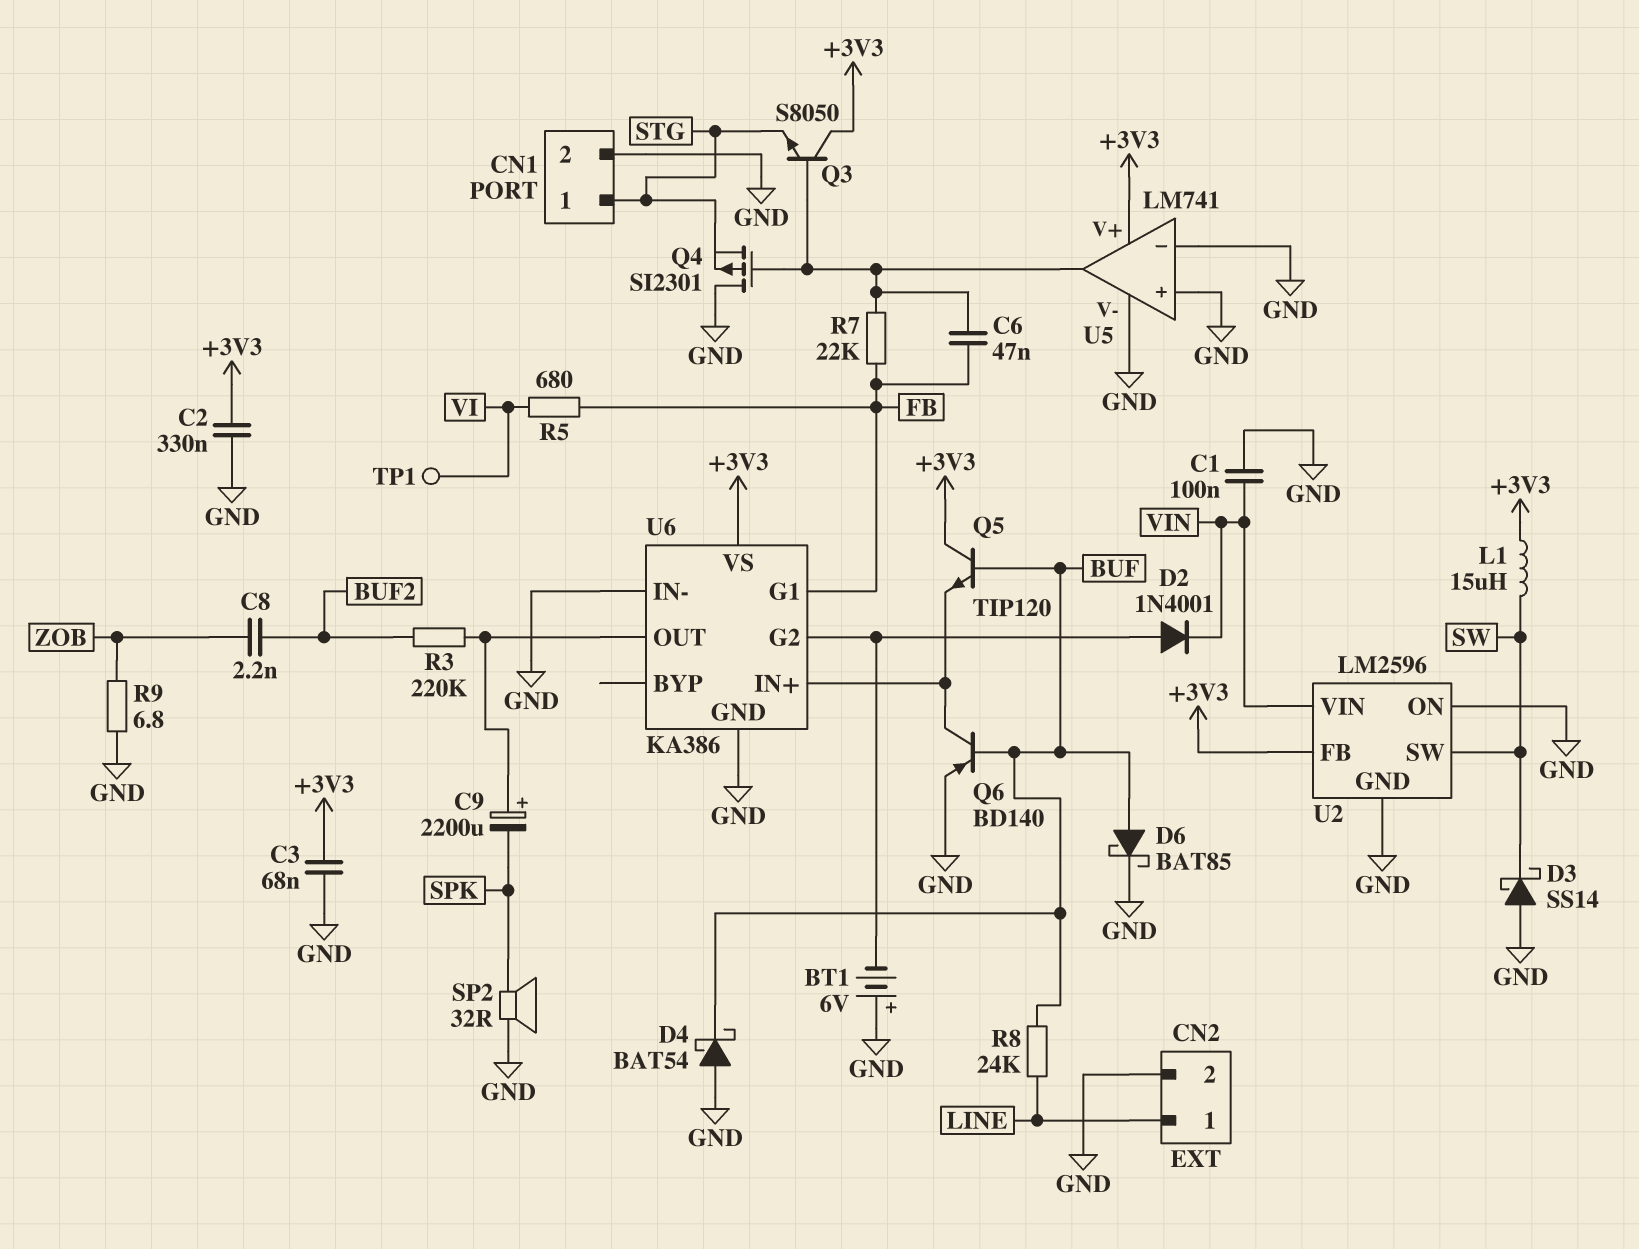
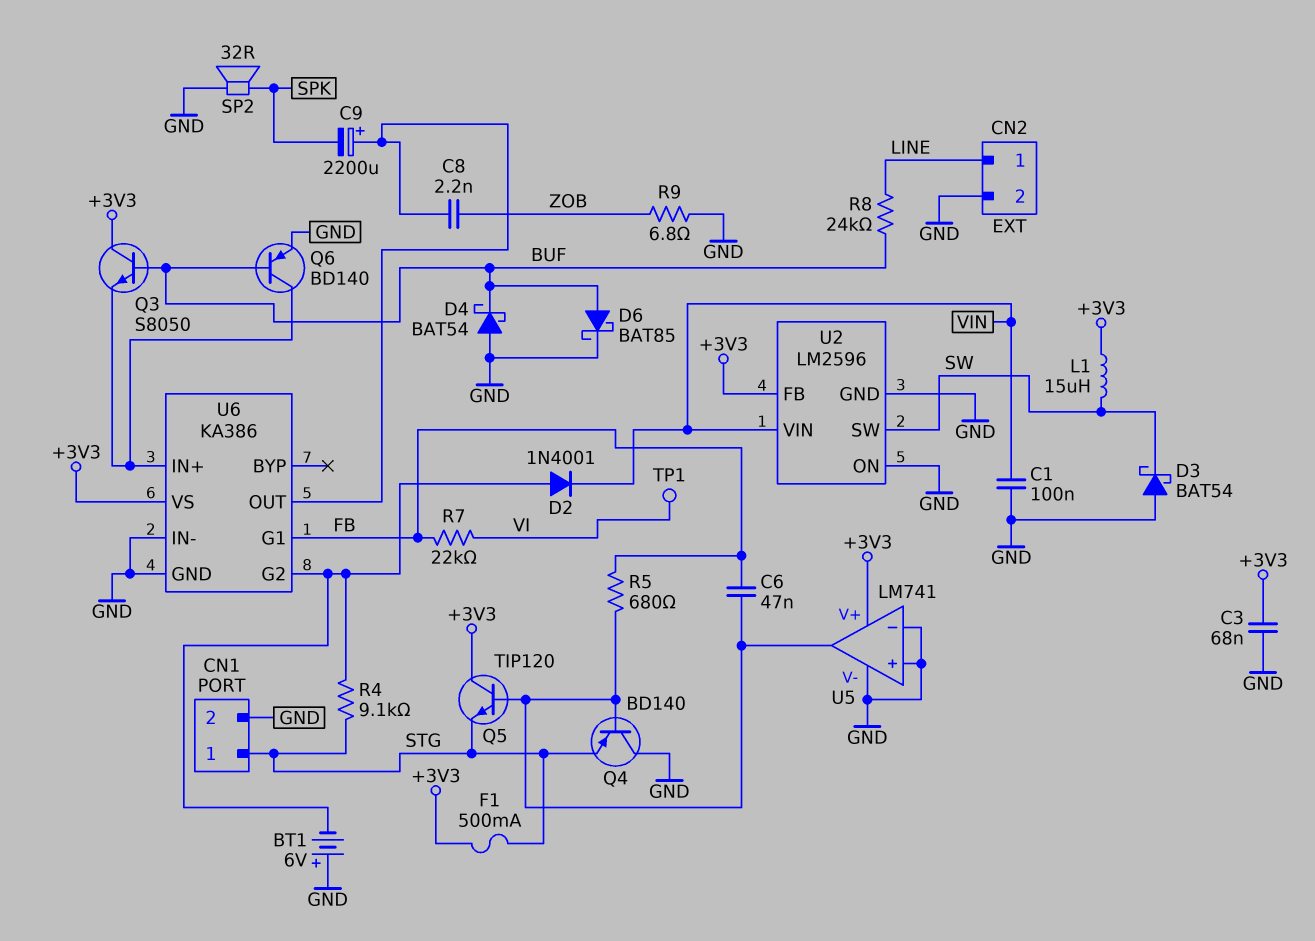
C2: 330nF (+3V3, GND) -> none
C8: 2.2nF (BUF2, ZOB) -> 2.2nF (U6/OUT, ZOB)
D3: schottky SS14 (A GND, K SW) -> schottky BAT54 (A GND, K SW)
F1: none -> 500mA (+3V3, STG)
Q3: NPN S8050 (B U5/out, C +3V3, E STG) -> NPN S8050 (B BUF, C +3V3, E U6/IN+)
Q4: PMOS SI2301 (G U5/out, D GND, S STG) -> PNP BD140 (B U5/out, C GND, E STG)
Q5: NPN TIP120 (B BUF, C +3V3, E U6/IN+) -> NPN TIP120 (B U5/out, C +3V3, E STG)
R3: 220k (BUF2, U6/OUT) -> none
R4: none -> 9.1k (STG, U6/G2)
R5: 680 (FB, VI) -> 680 (FB, U5/out)
R7: 22k (FB, U5/out) -> 22k (FB, VI)

